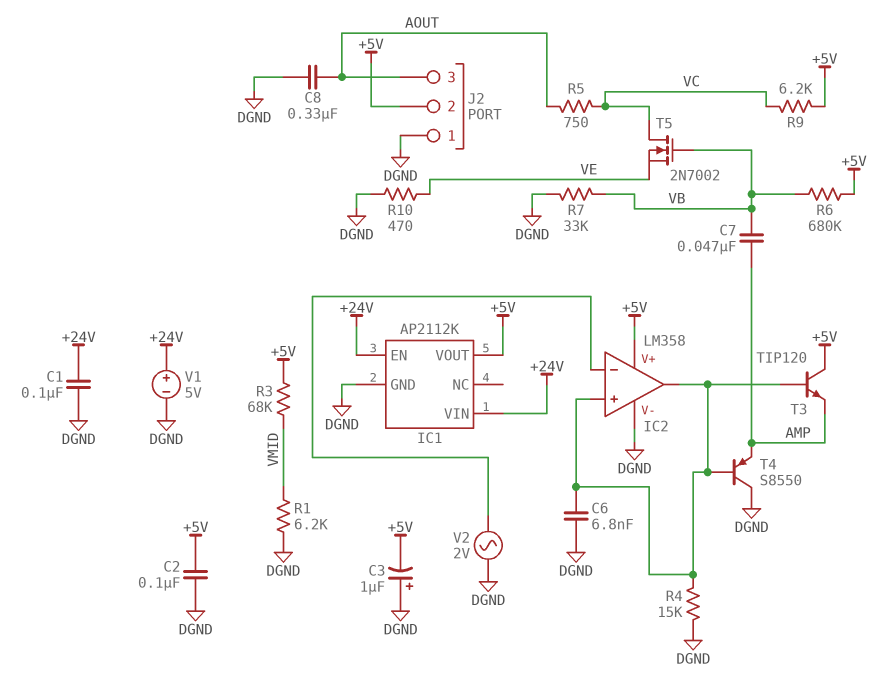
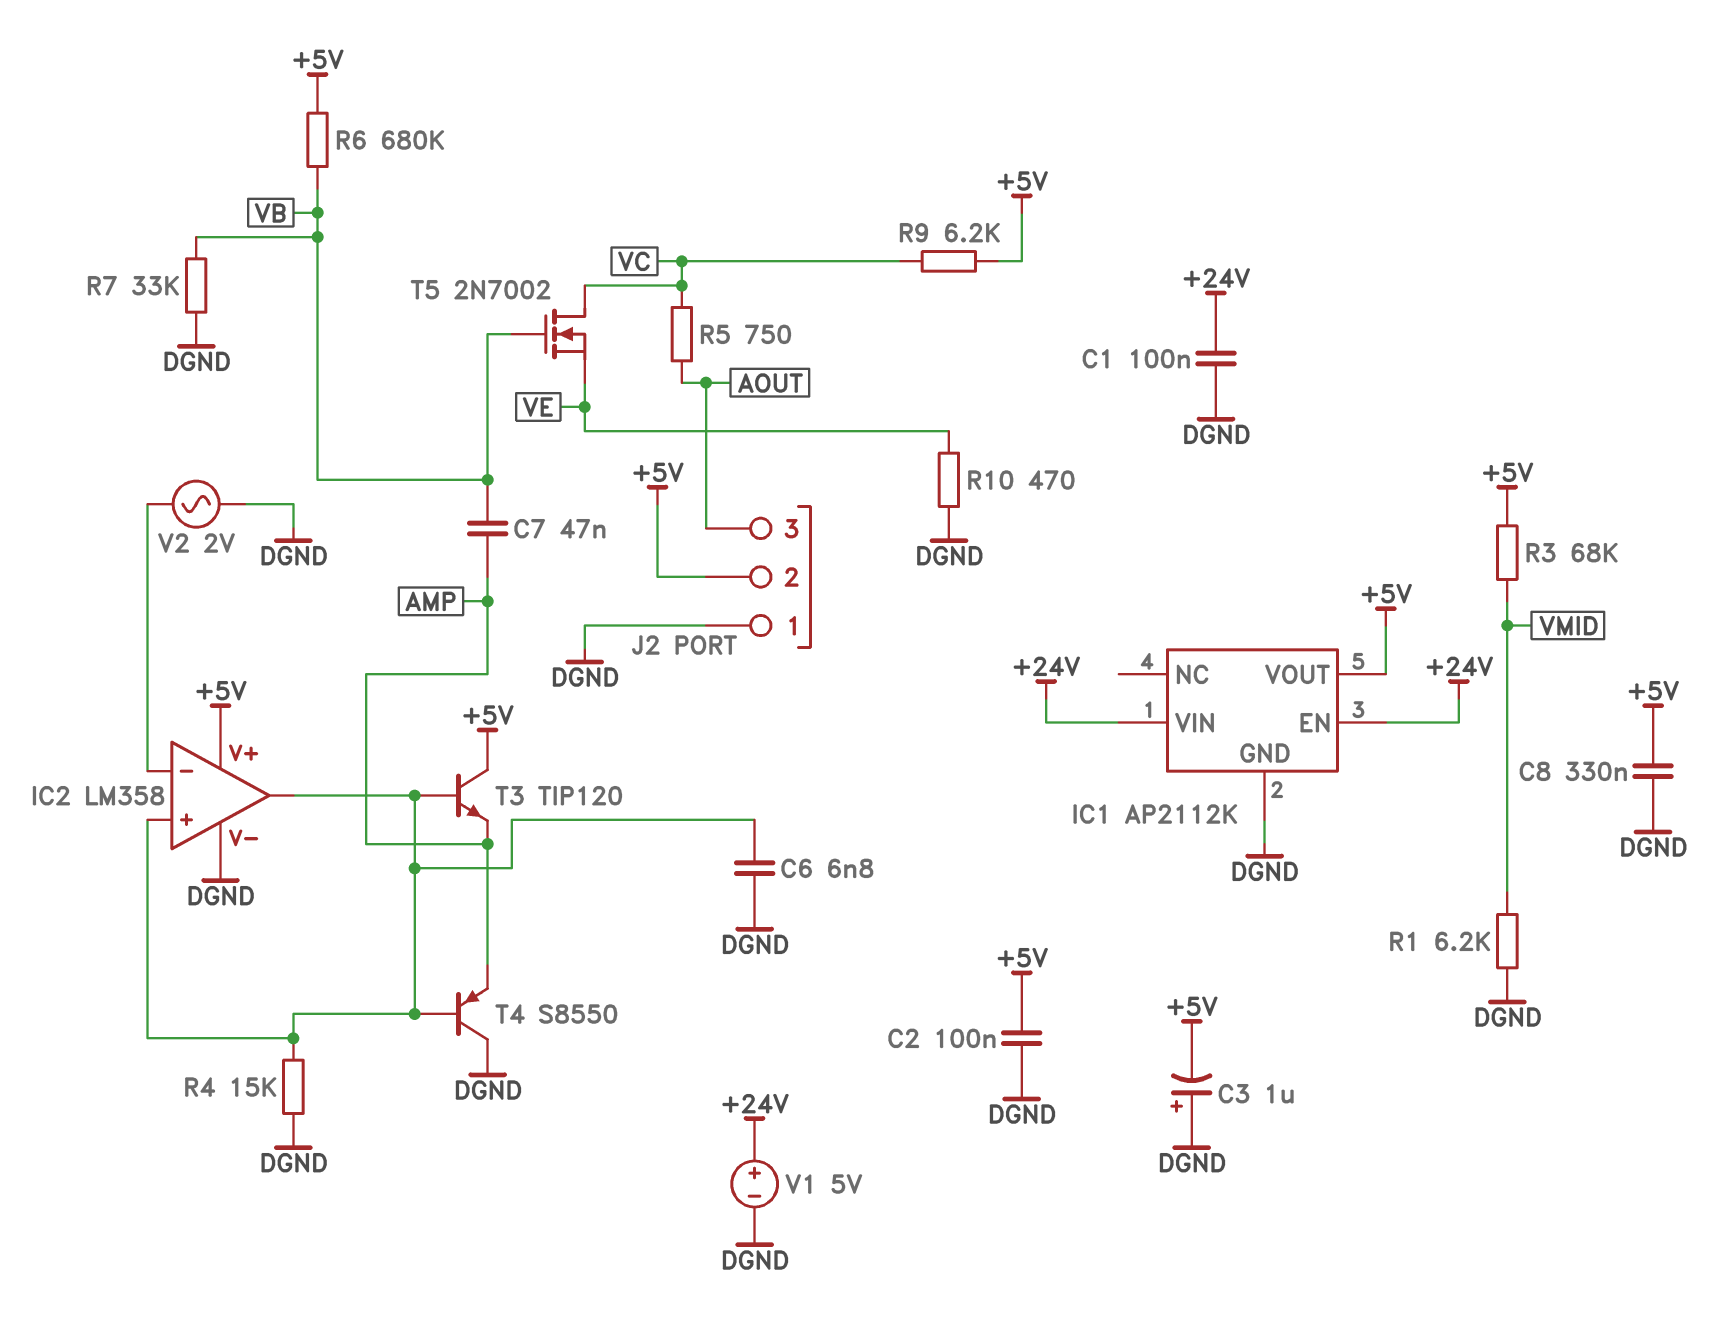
C8: 330nF (AOUT, DGND) -> 330nF (+5V, DGND)

